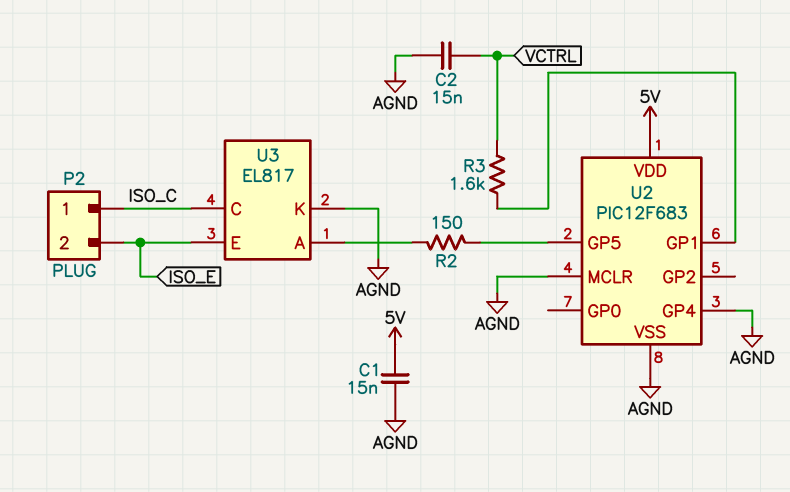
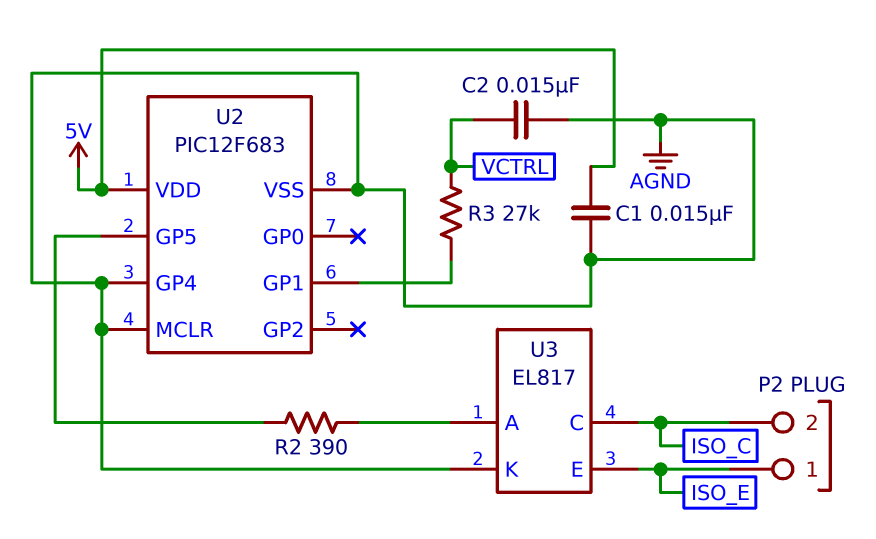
P2 pin 1: ISO_C -> ISO_E
P2 pin 2: ISO_E -> ISO_C
R2: 150 (U2/GP5, U3/A) -> 390 (U2/GP5, U3/A)
R3: 1.6k (U2/GP1, VCTRL) -> 27k (U2/GP1, VCTRL)

